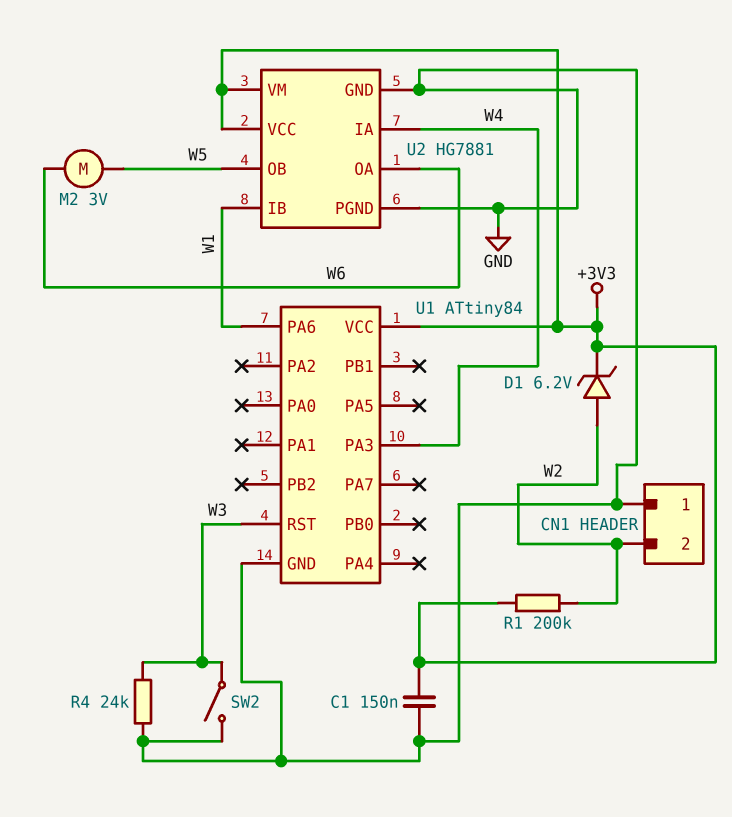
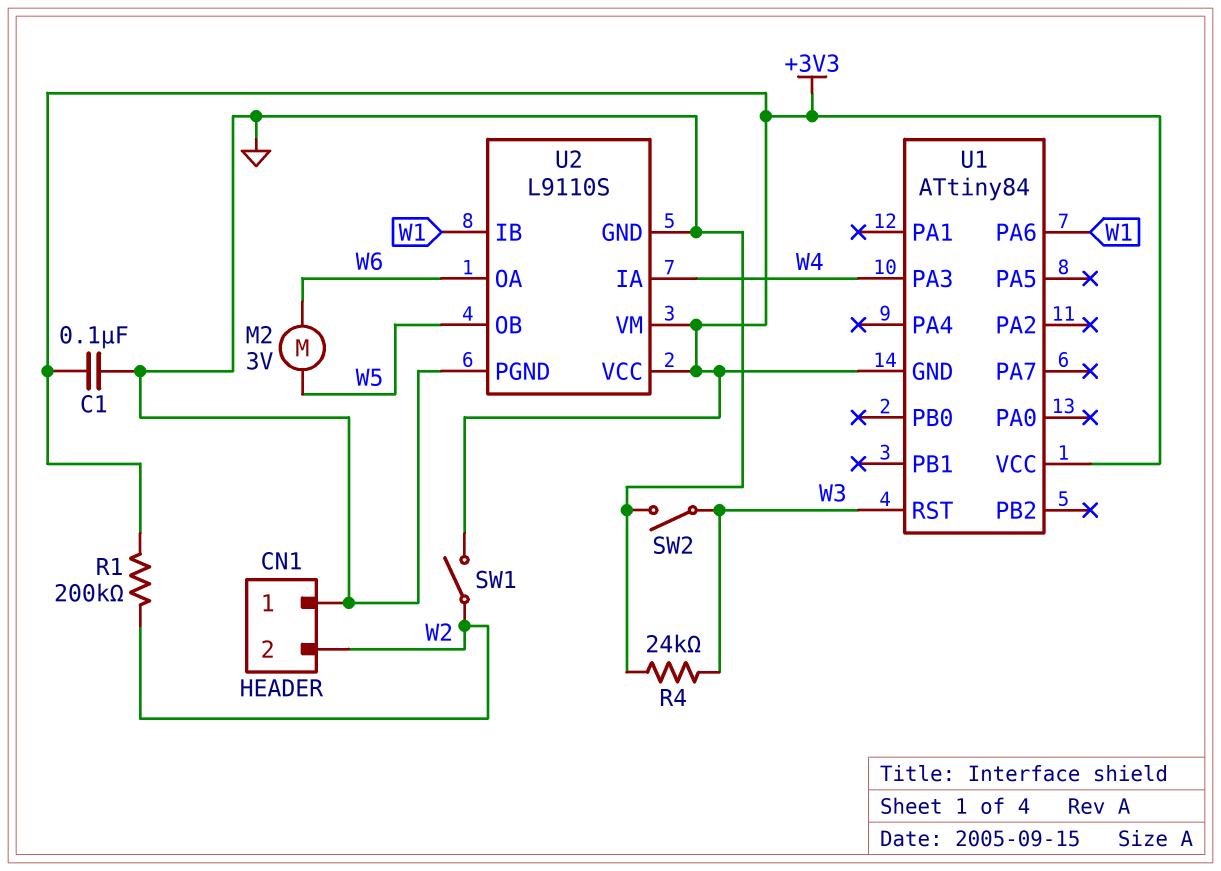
C1: 150nF (+3V3, GND) -> 100nF (+3V3, GND)
D1: zener 6.2V (A W2, K +3V3) -> none
SW1: none -> switch (+3V3, W2)
U1 pin GND: GND -> +3V3
U2: HG7881 -> L9110S

